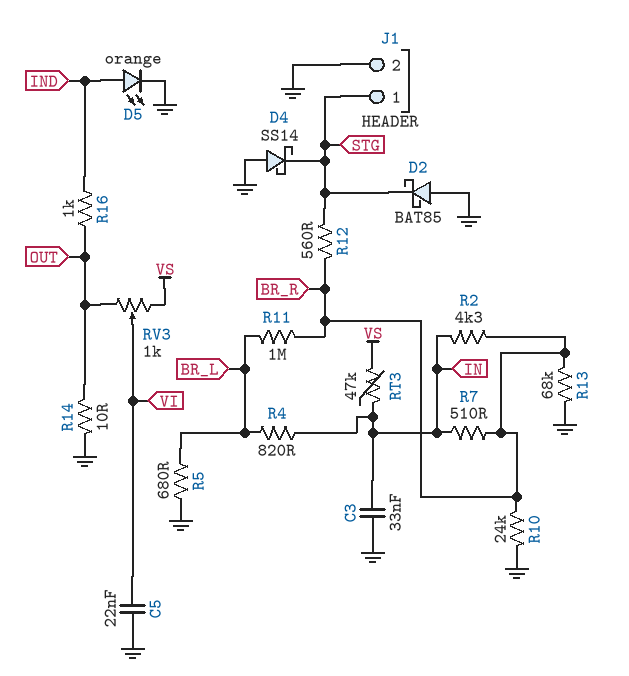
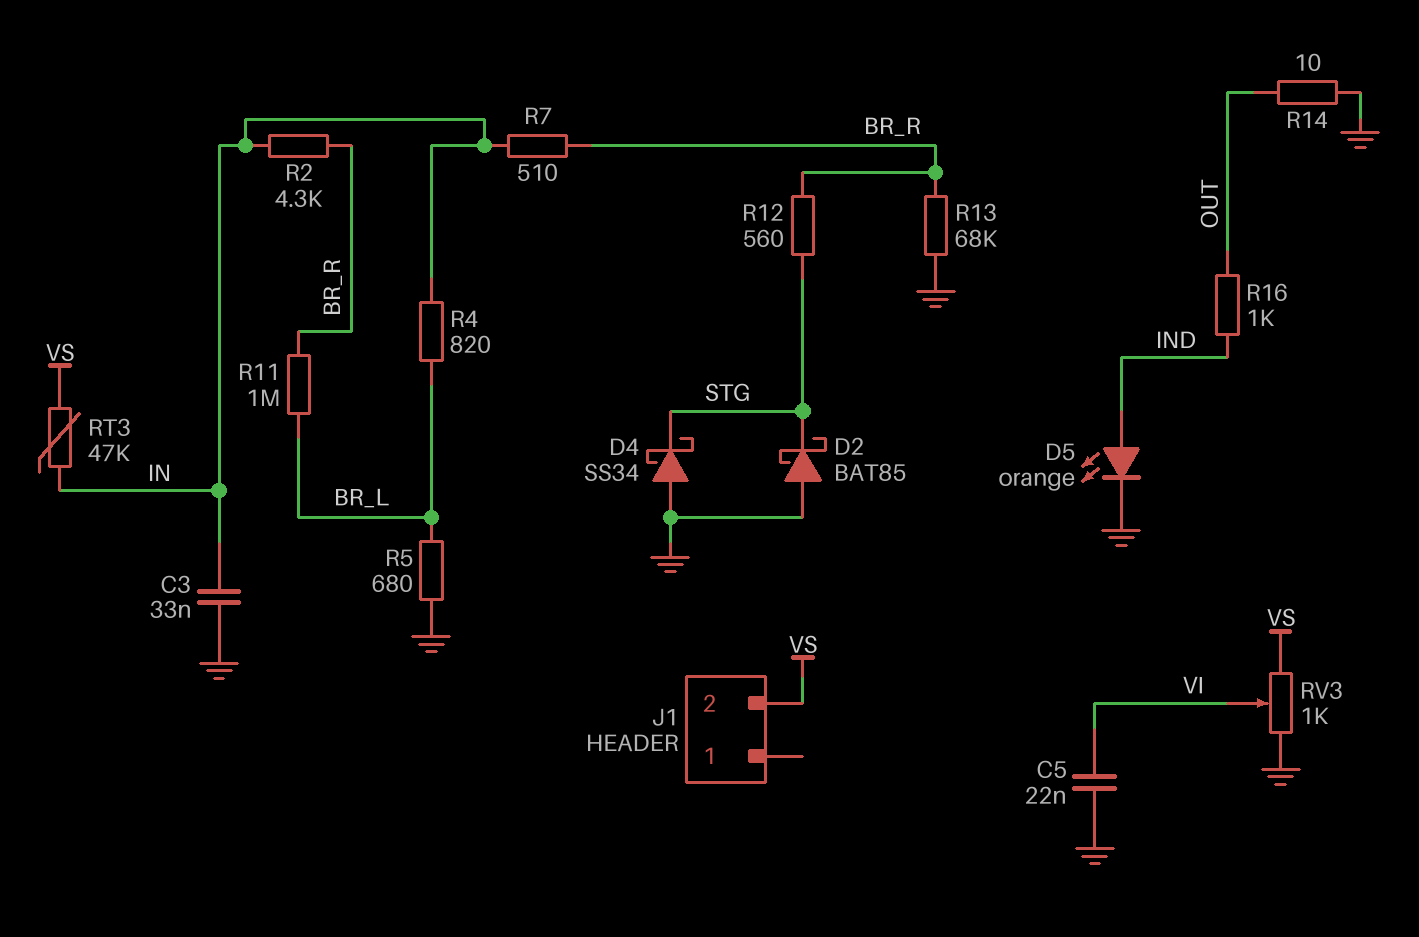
D4: schottky SS14 (A GND, K STG) -> schottky SS34 (A GND, K STG)
J1 pin 1: STG -> none
J1 pin 2: GND -> VS
R10: 24k (BR_R, GND) -> none
RV3: 1k (OUT, VS, wiper VI) -> 1k (GND, VS, wiper VI)

